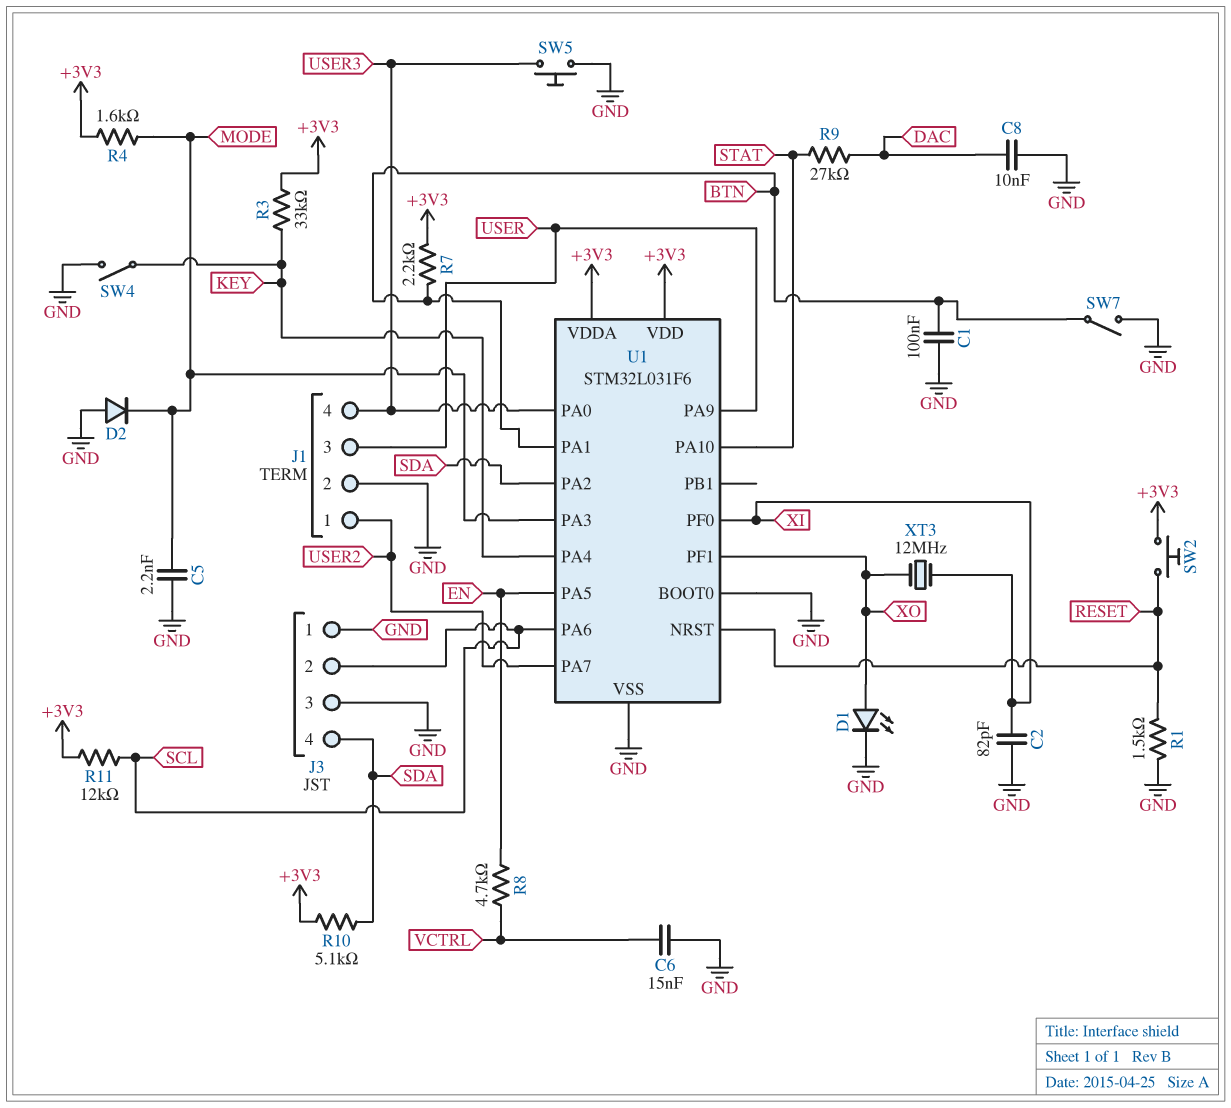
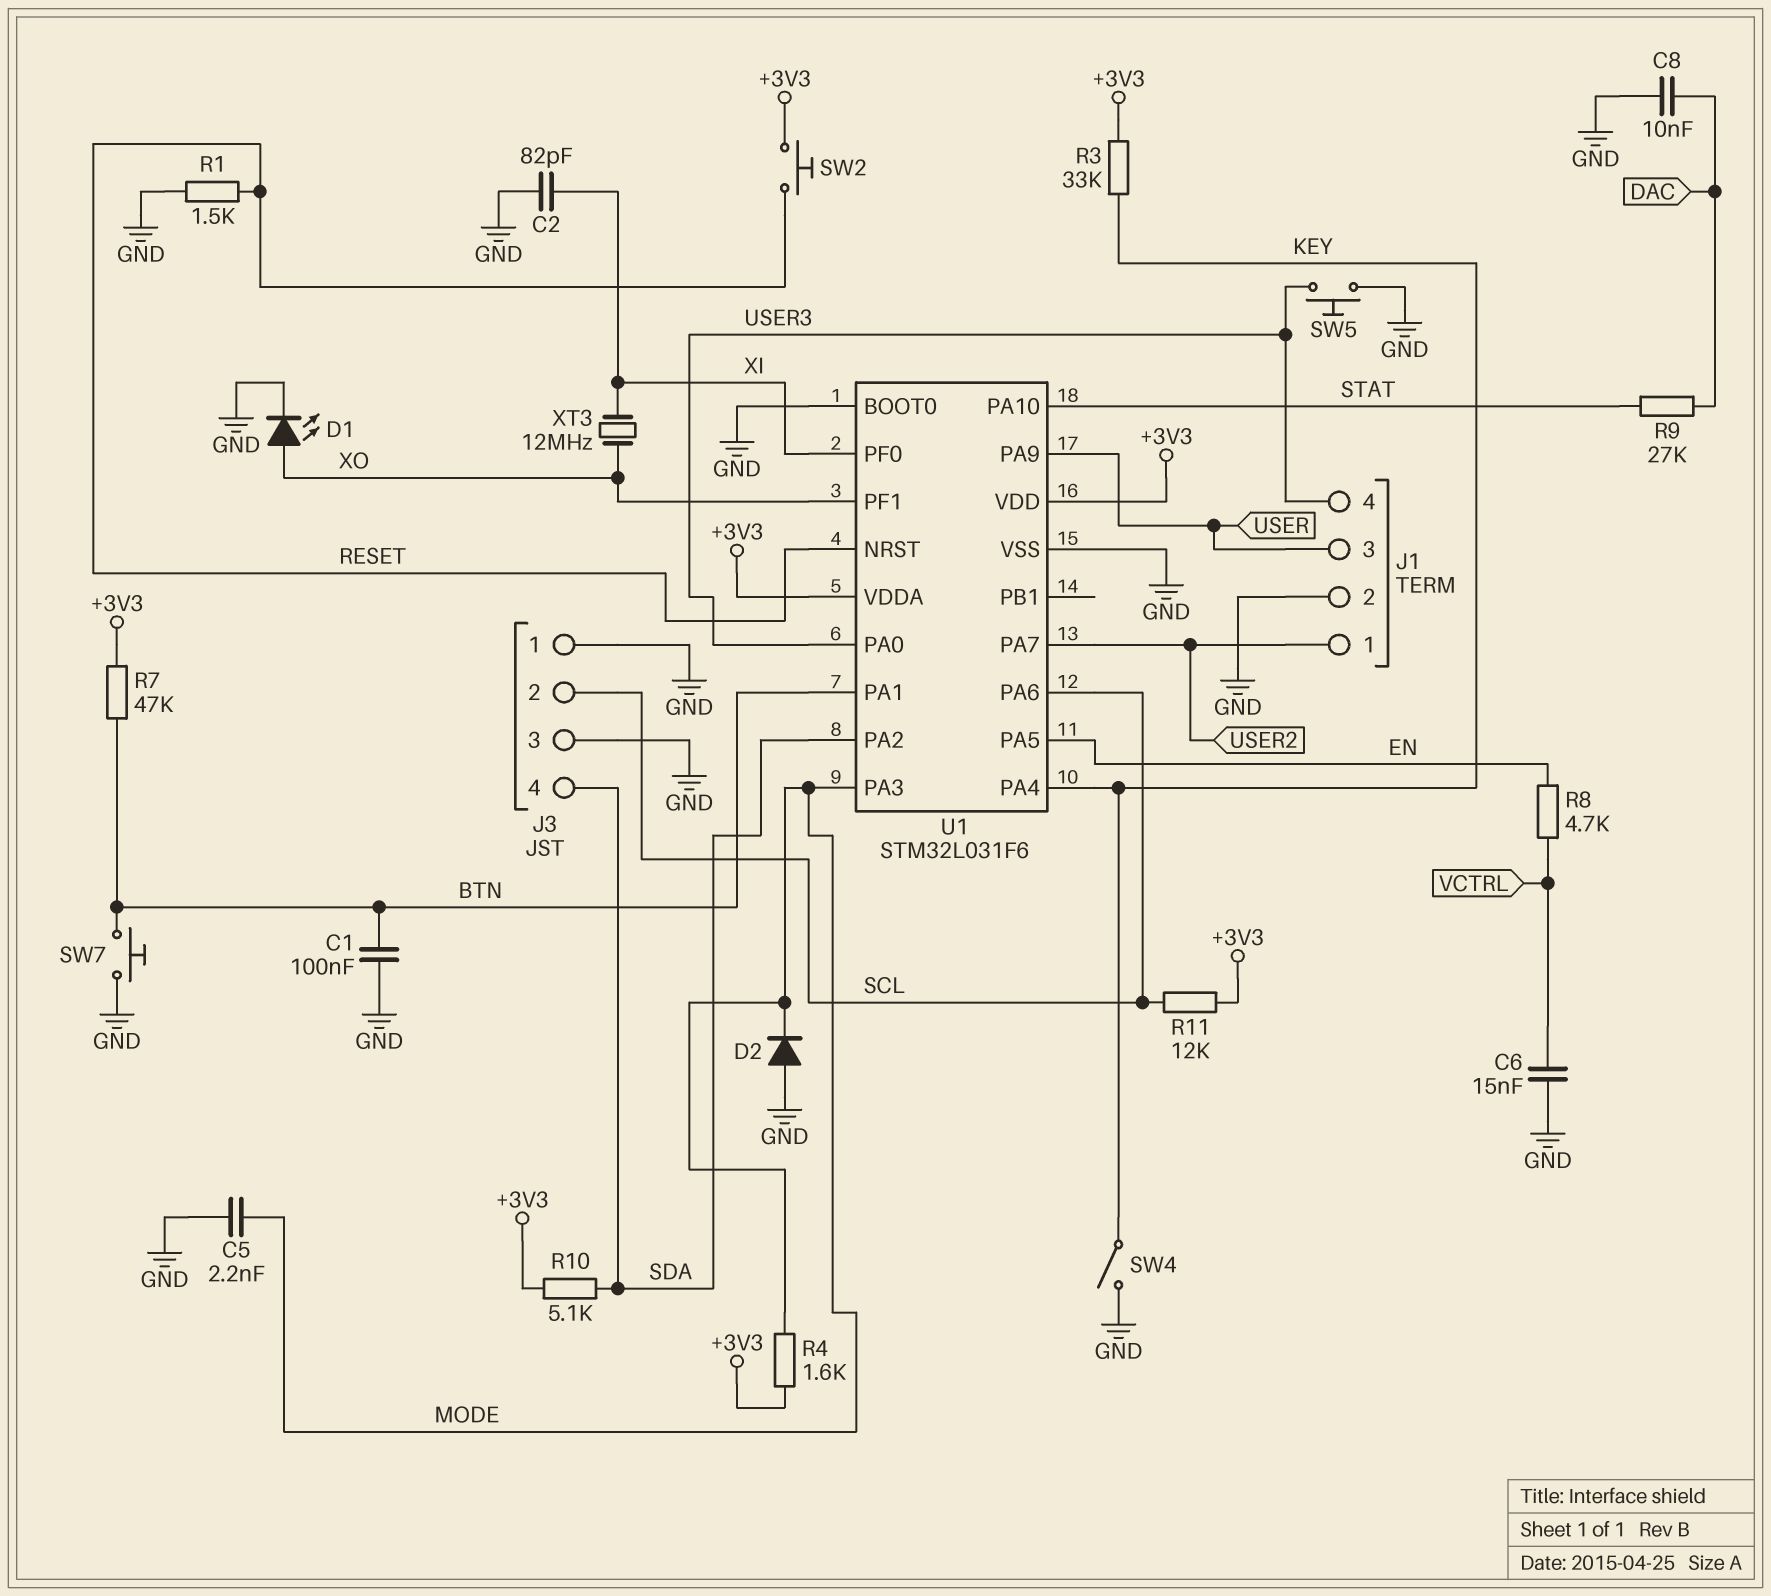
R7: 2.2k (+3V3, BTN) -> 47k (+3V3, BTN)
SW7: switch (BTN, GND) -> button (BTN, GND)

